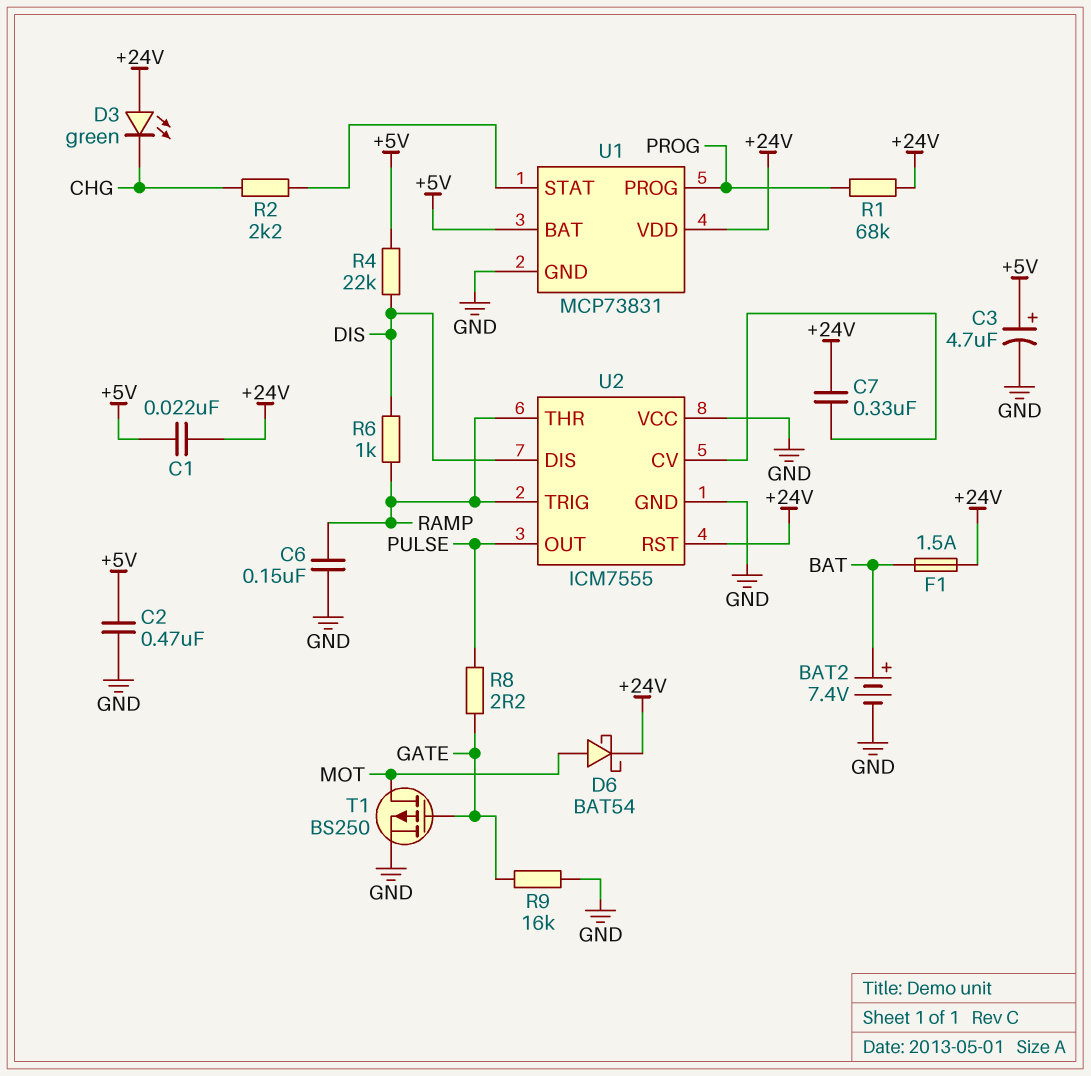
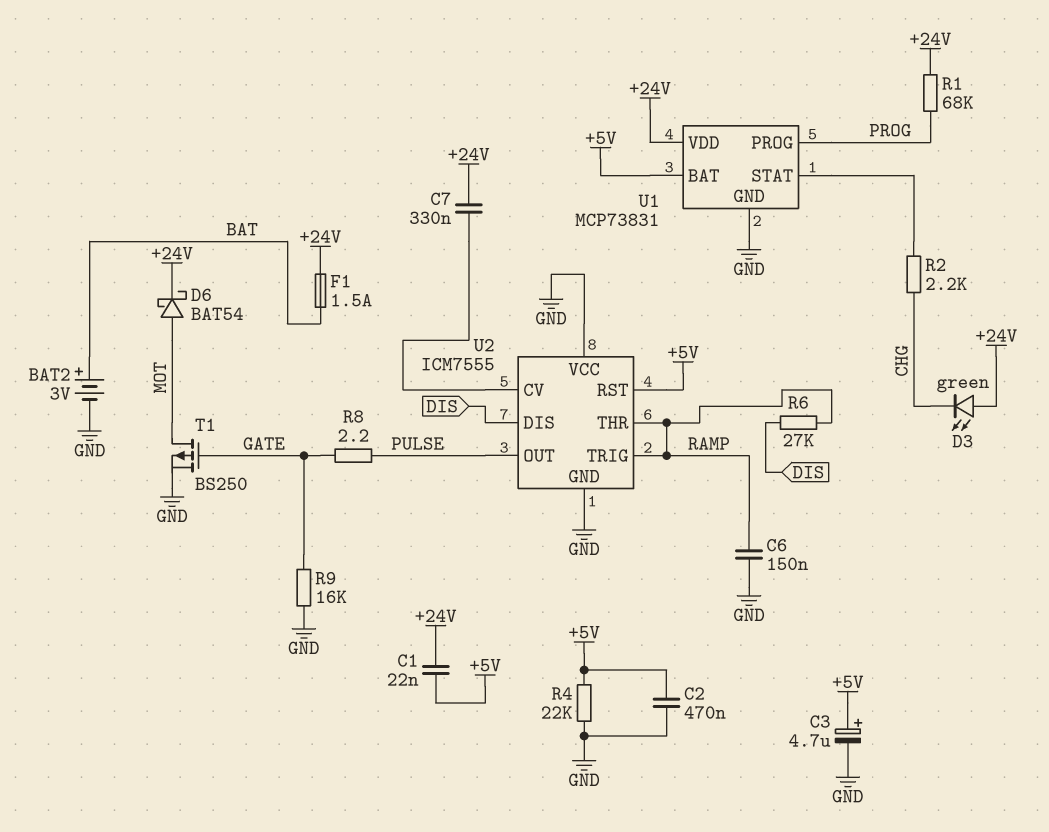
BAT2: 7.4V (plus BAT, minus GND) -> 3V (plus BAT, minus GND)
R4: 22k (+5V, DIS) -> 22k (+5V, GND)
R6: 1k (DIS, RAMP) -> 27k (DIS, RAMP)
U2 pin RST: +24V -> +5V

